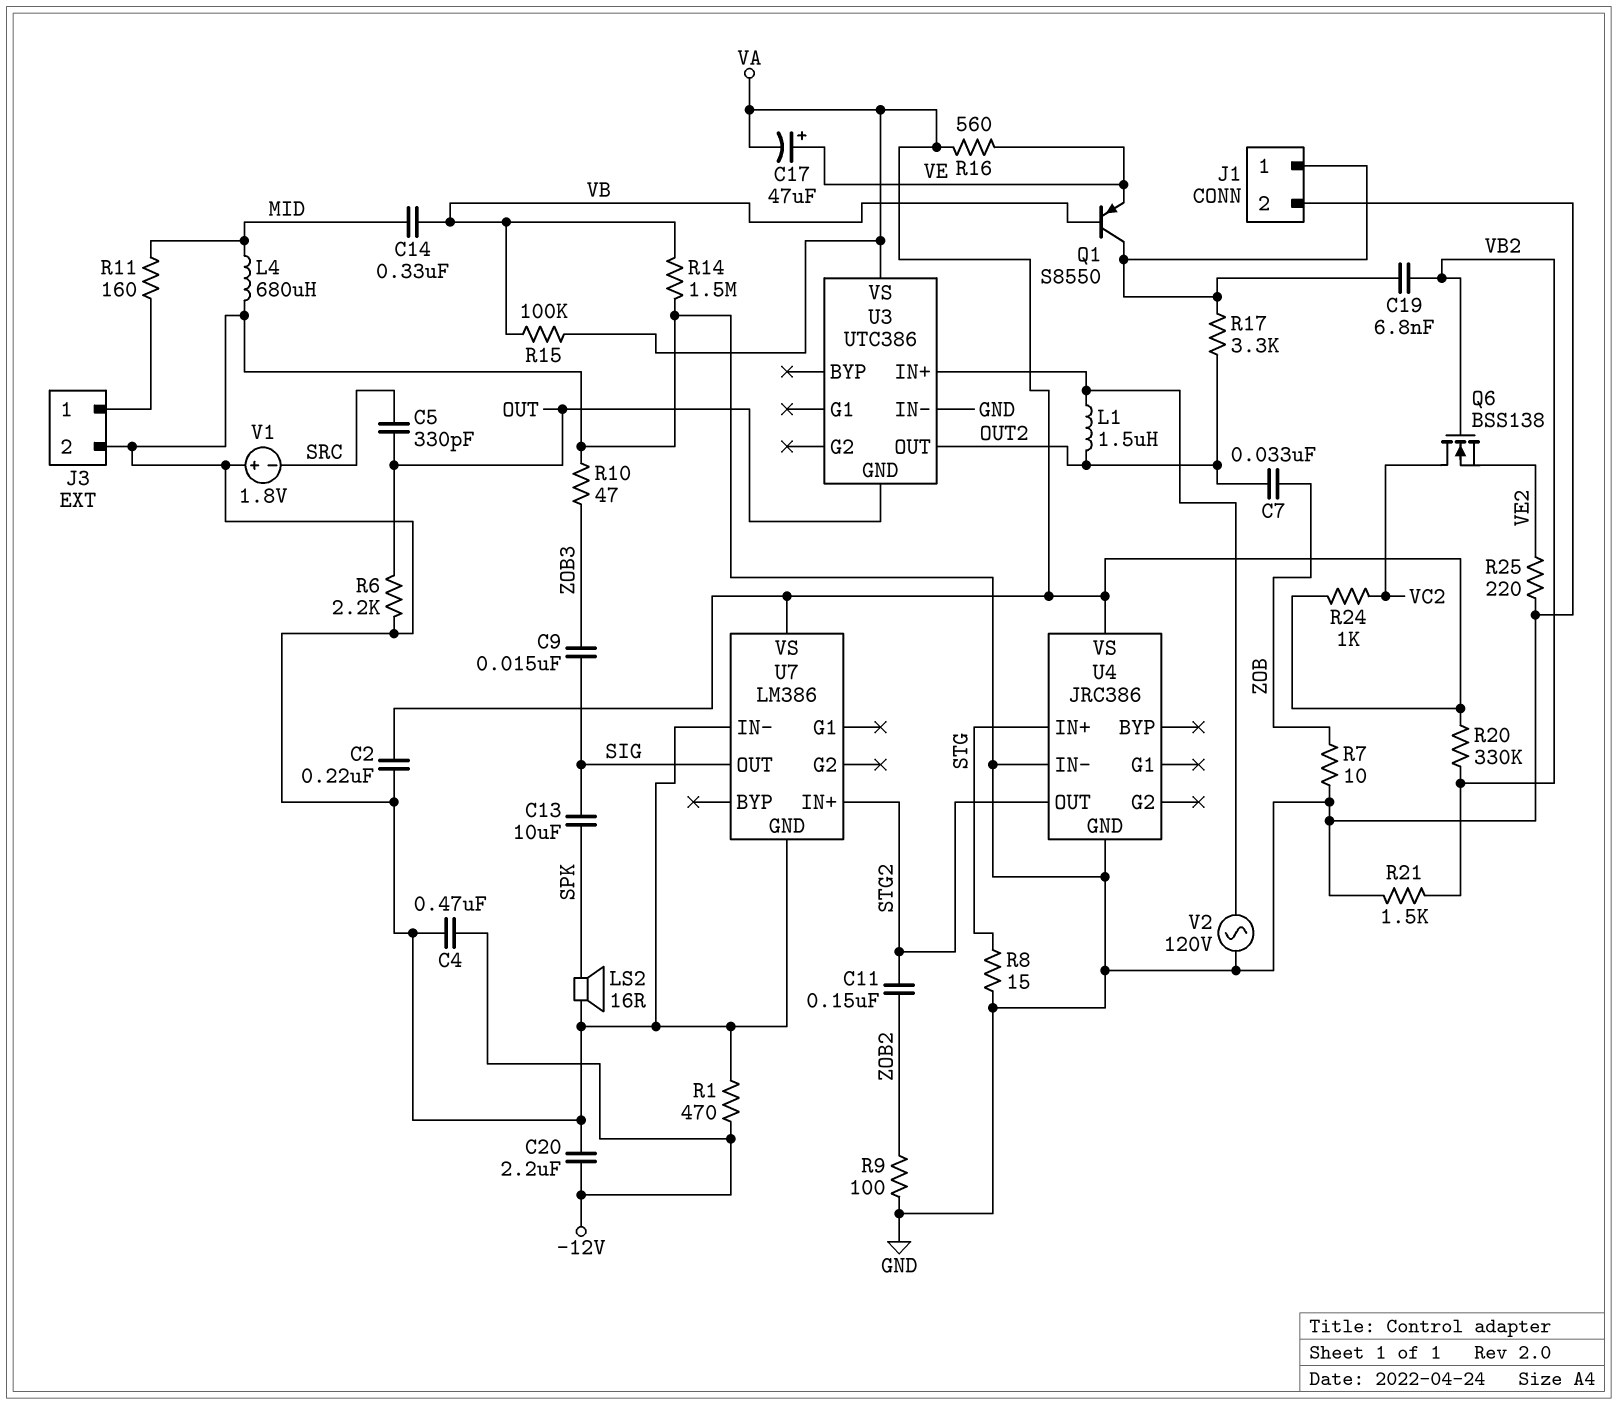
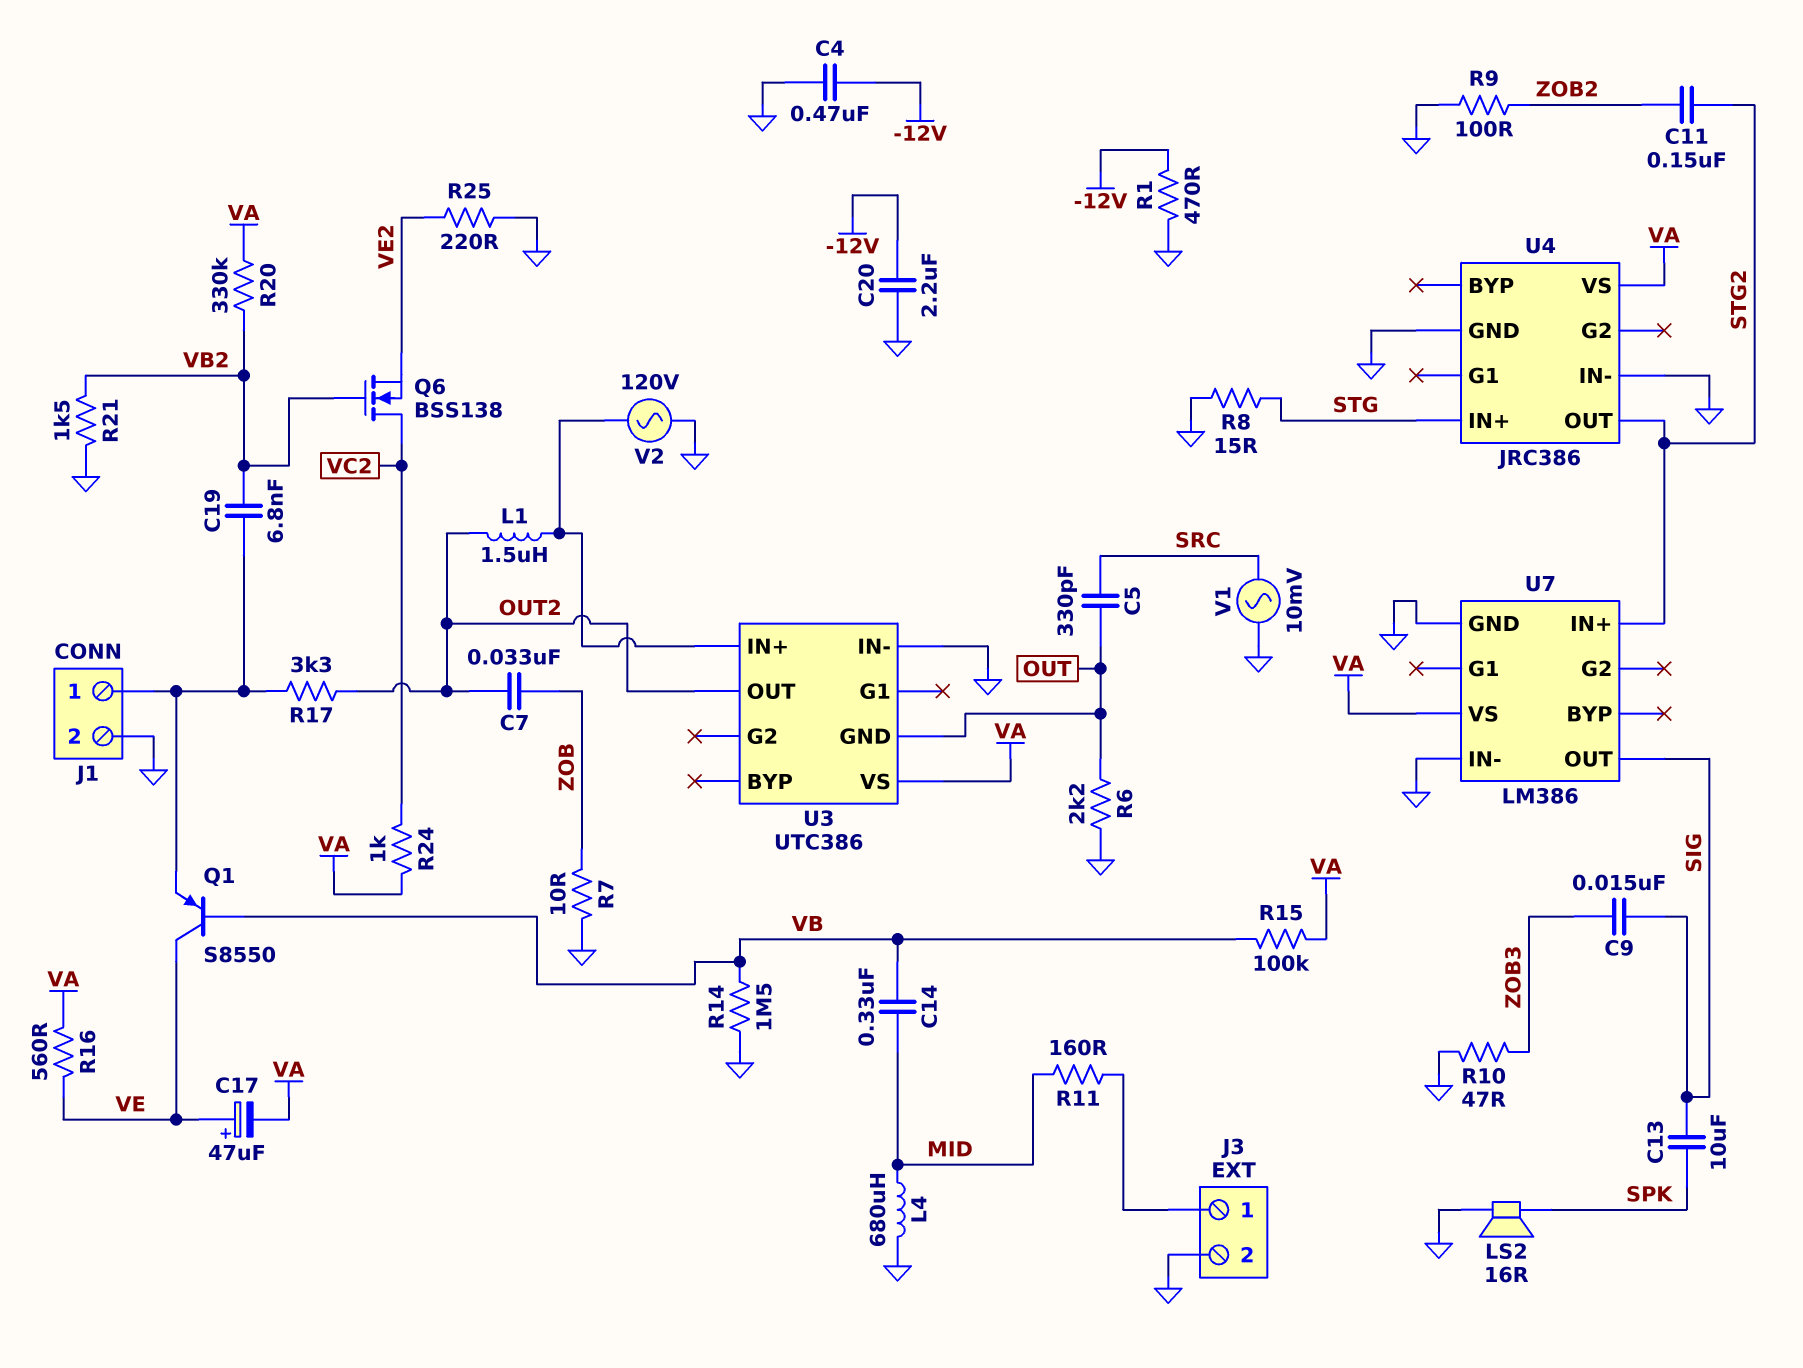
C2: 220nF (GND, VA) -> none
Q1: PNP S8550 (B VB, C J1/1, E VE) -> PNP S8550 (B VB, C VE, E J1/1)
V1: 1.8V (plus GND, minus SRC) -> AC 10mV (GND, SRC)

